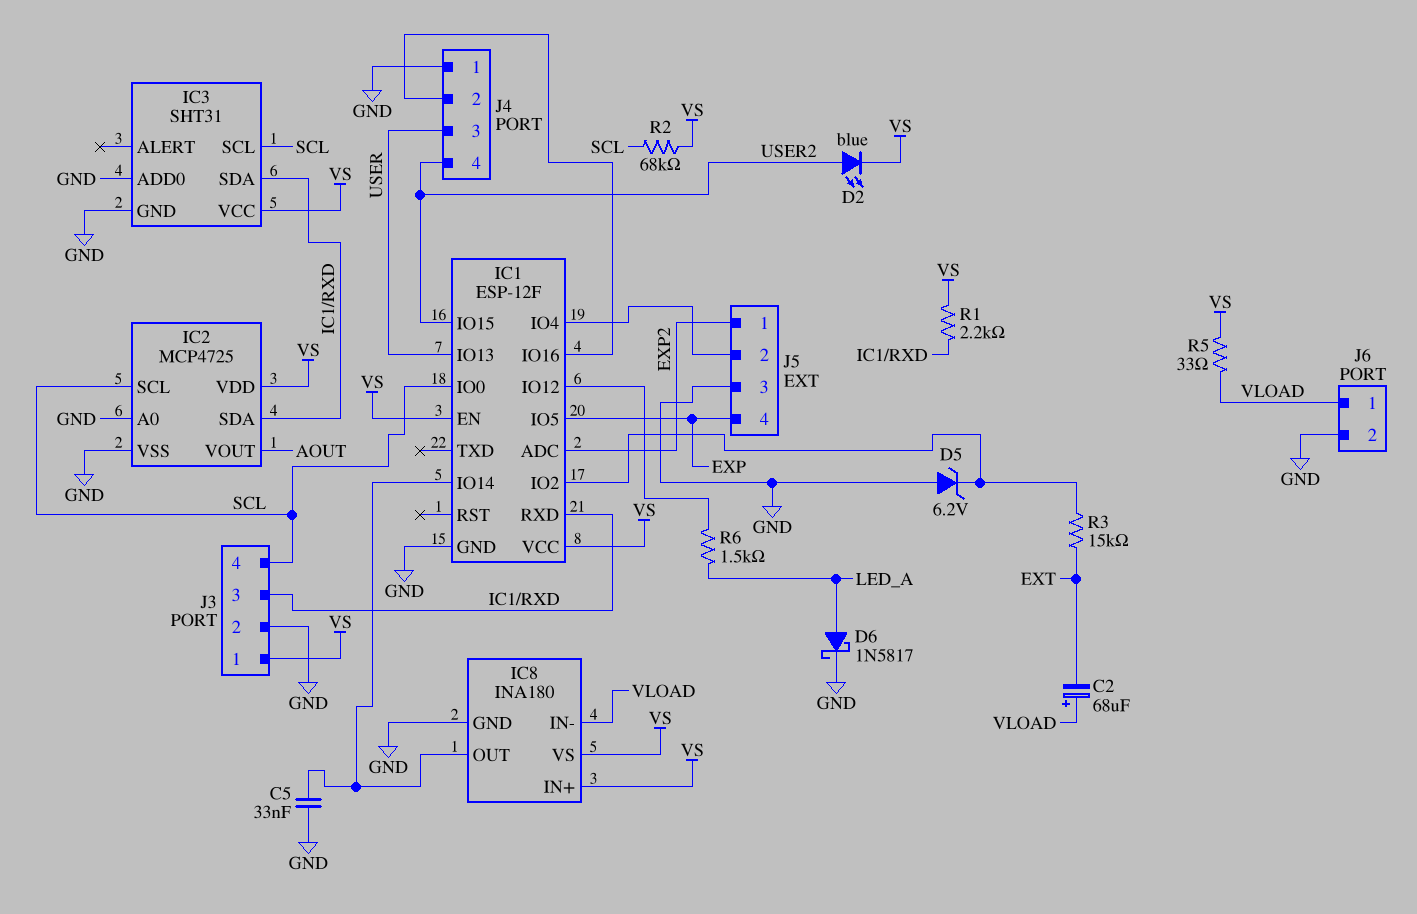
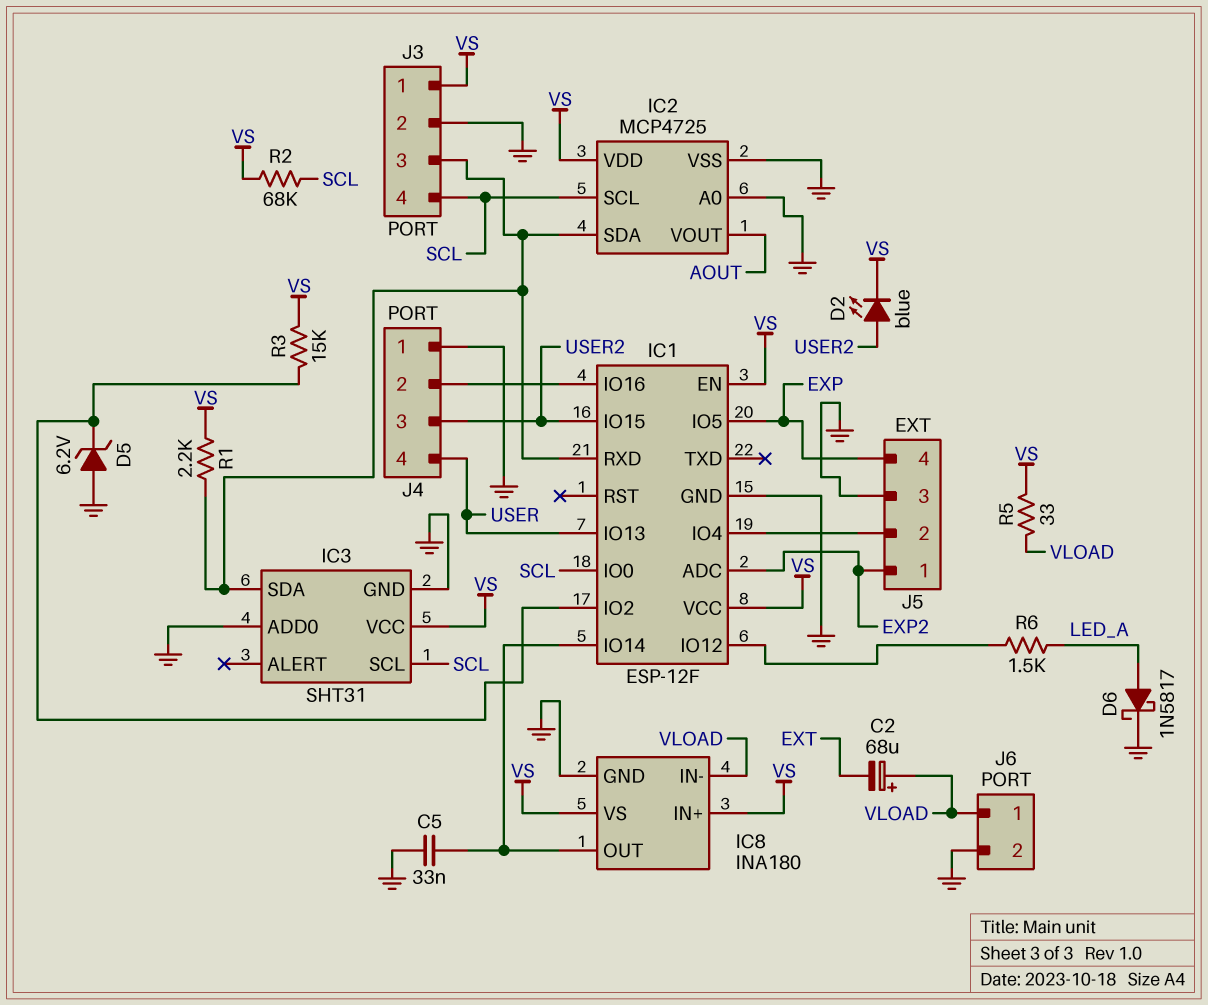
J4 pin 3: USER -> USER2
J4 pin 4: USER2 -> USER
R3: 15k (EXT, IC1/IO2) -> 15k (IC1/IO2, VS)

